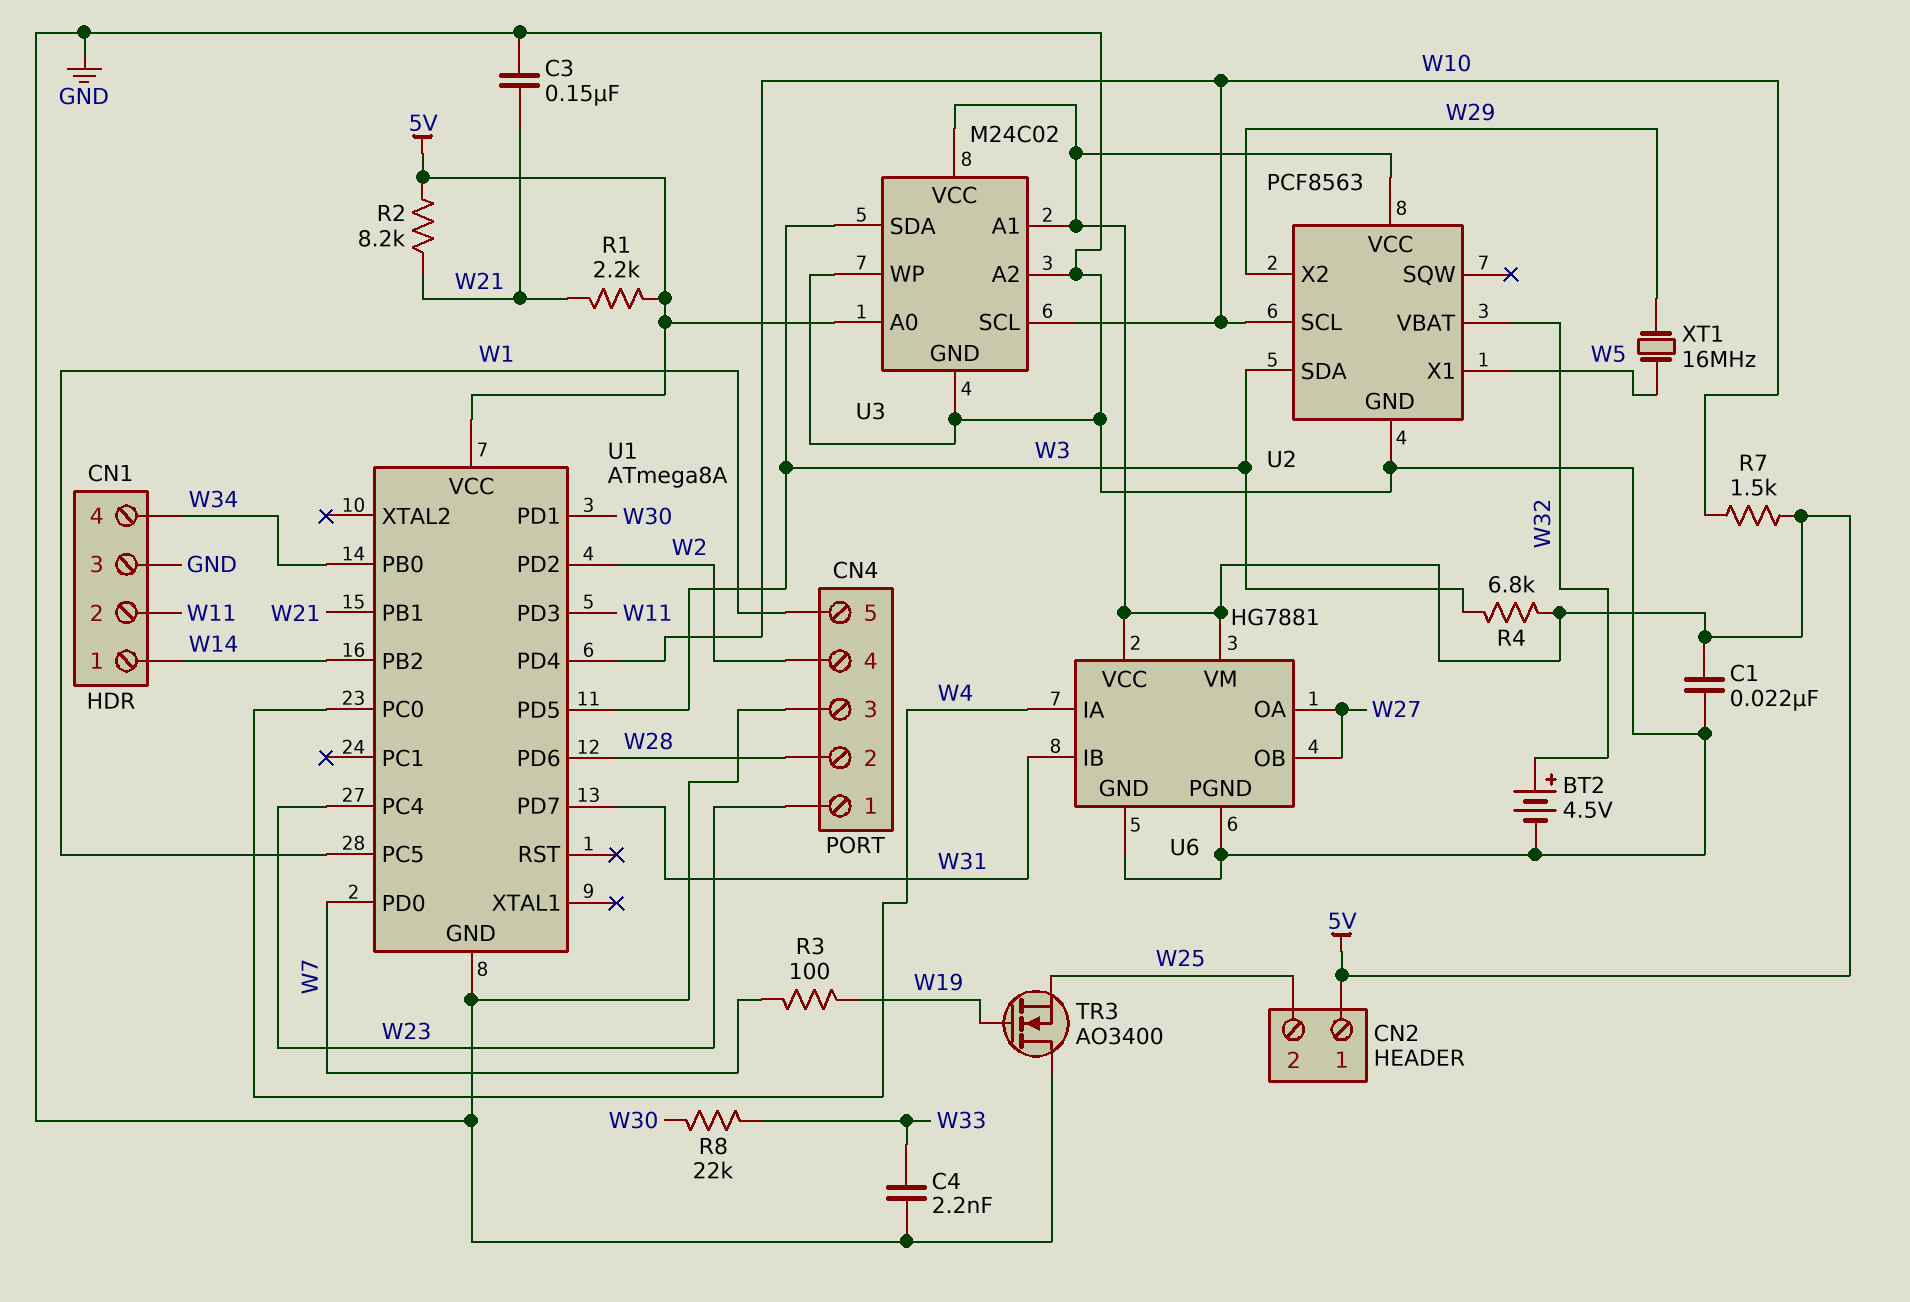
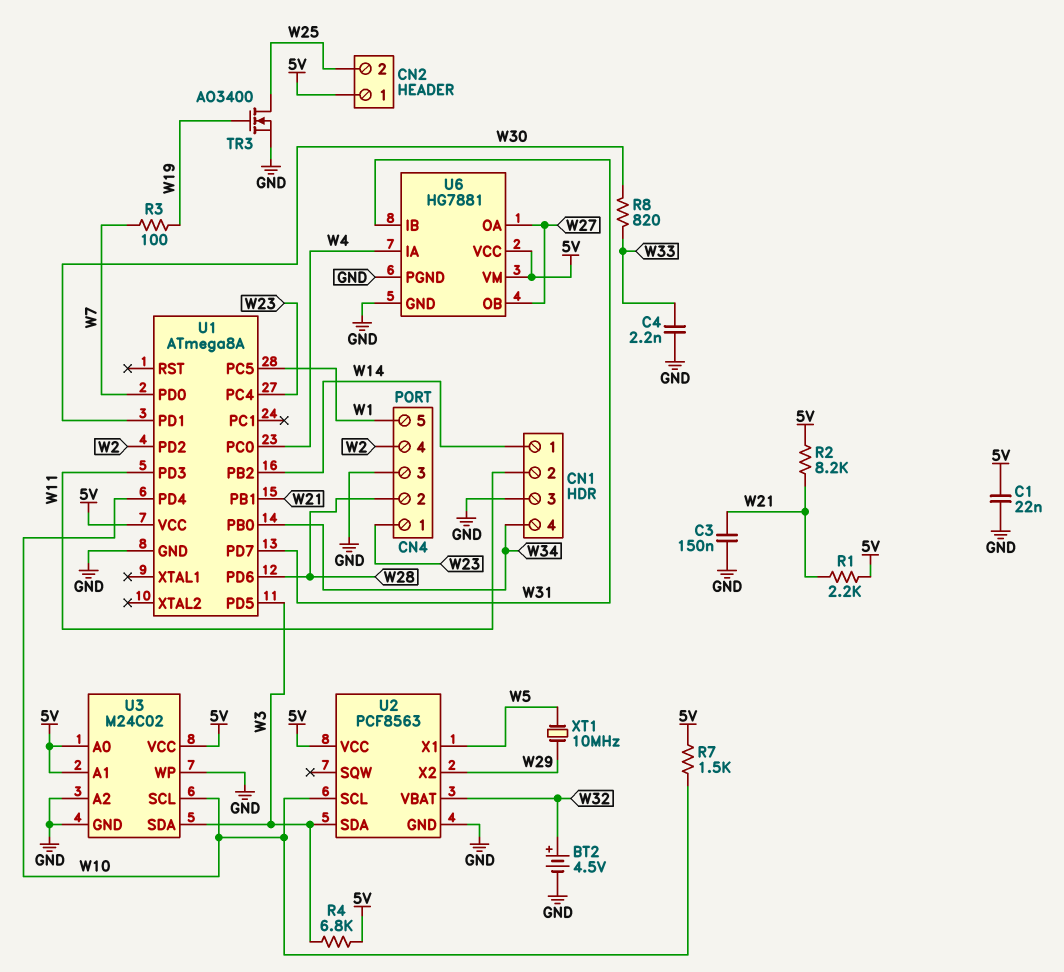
R8: 22k (W30, W33) -> 820 (W30, W33)
TR3: NMOS AO3400 (G W19, D GND, S W25) -> NMOS AO3400 (G W19, D W25, S GND)
XT1: 16MHz (W5, W29) -> 10MHz (W5, W29)

